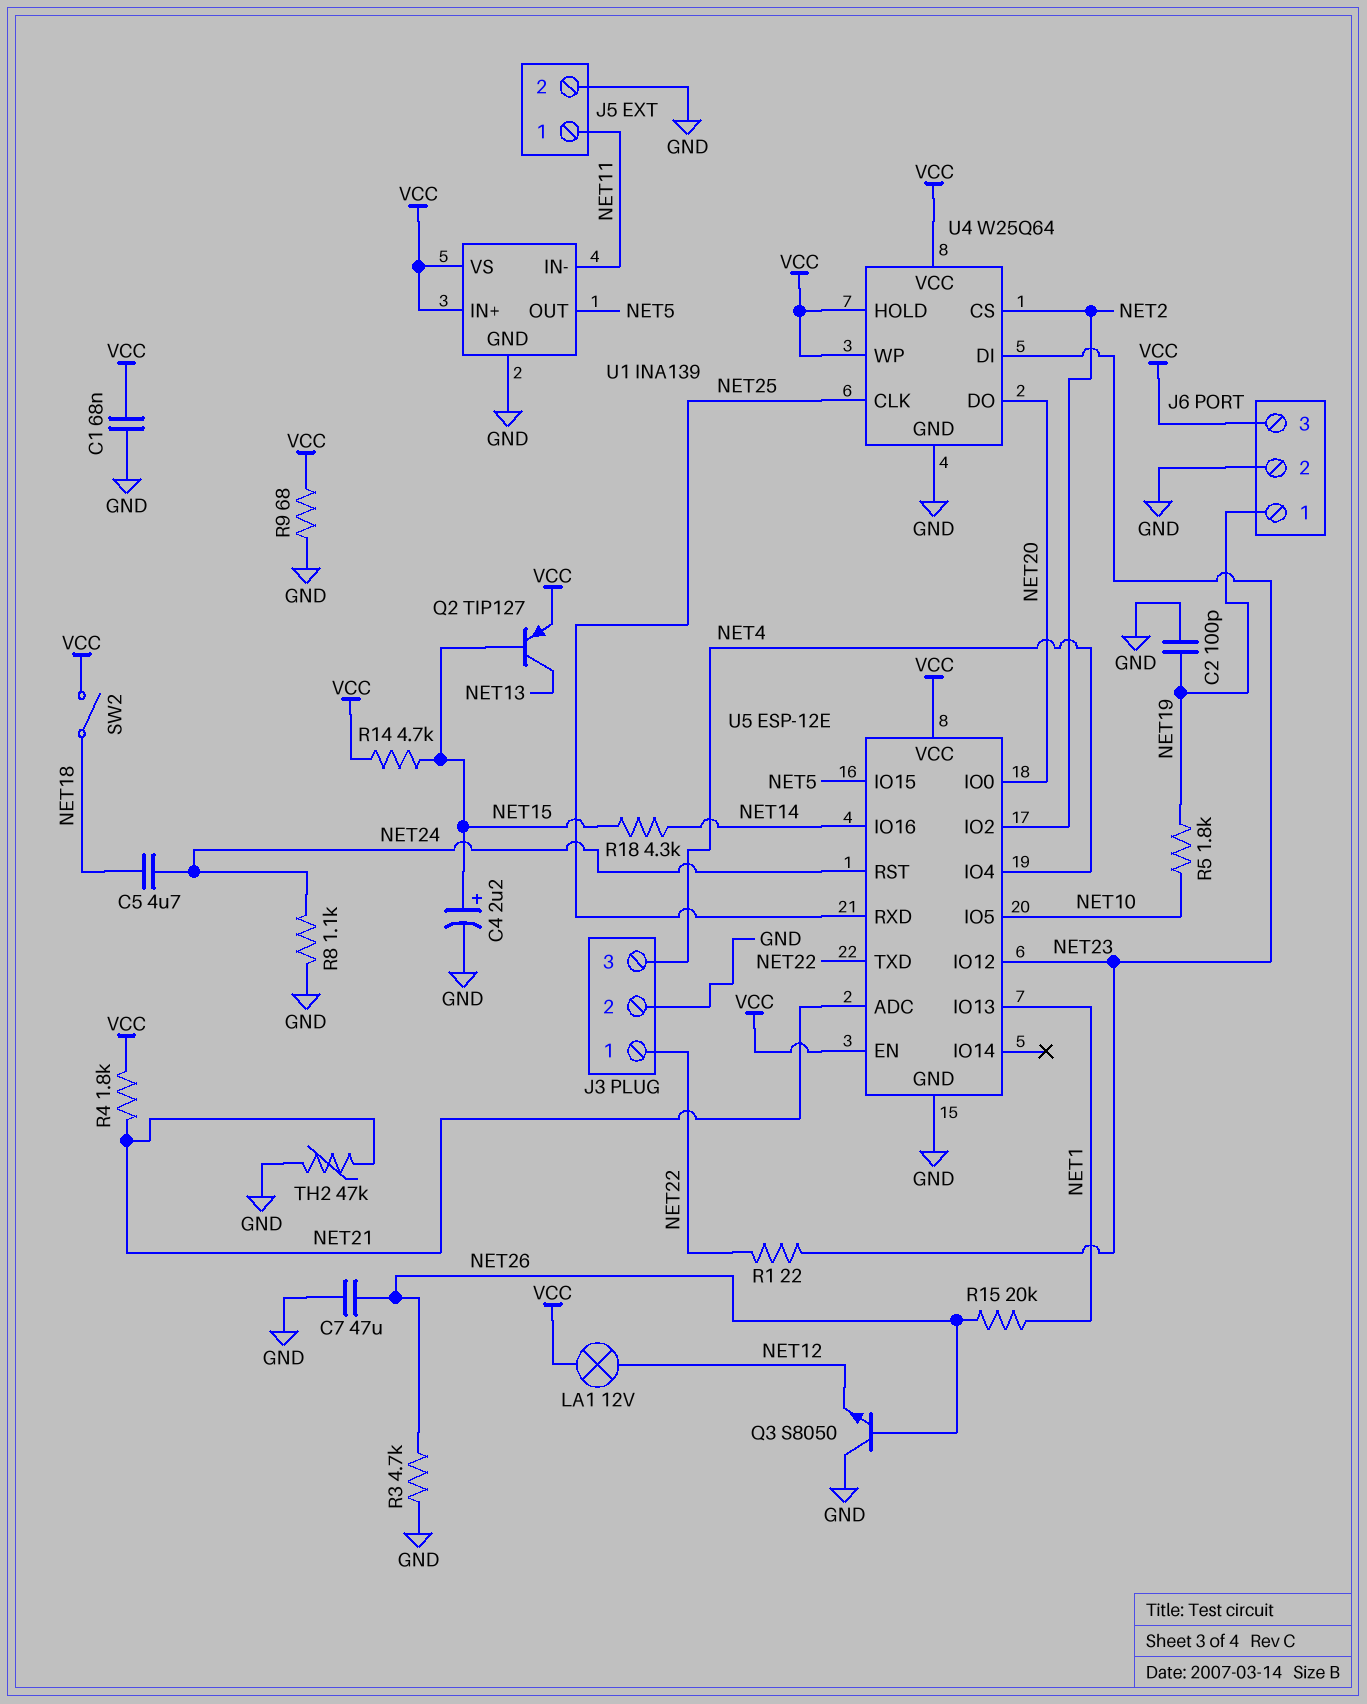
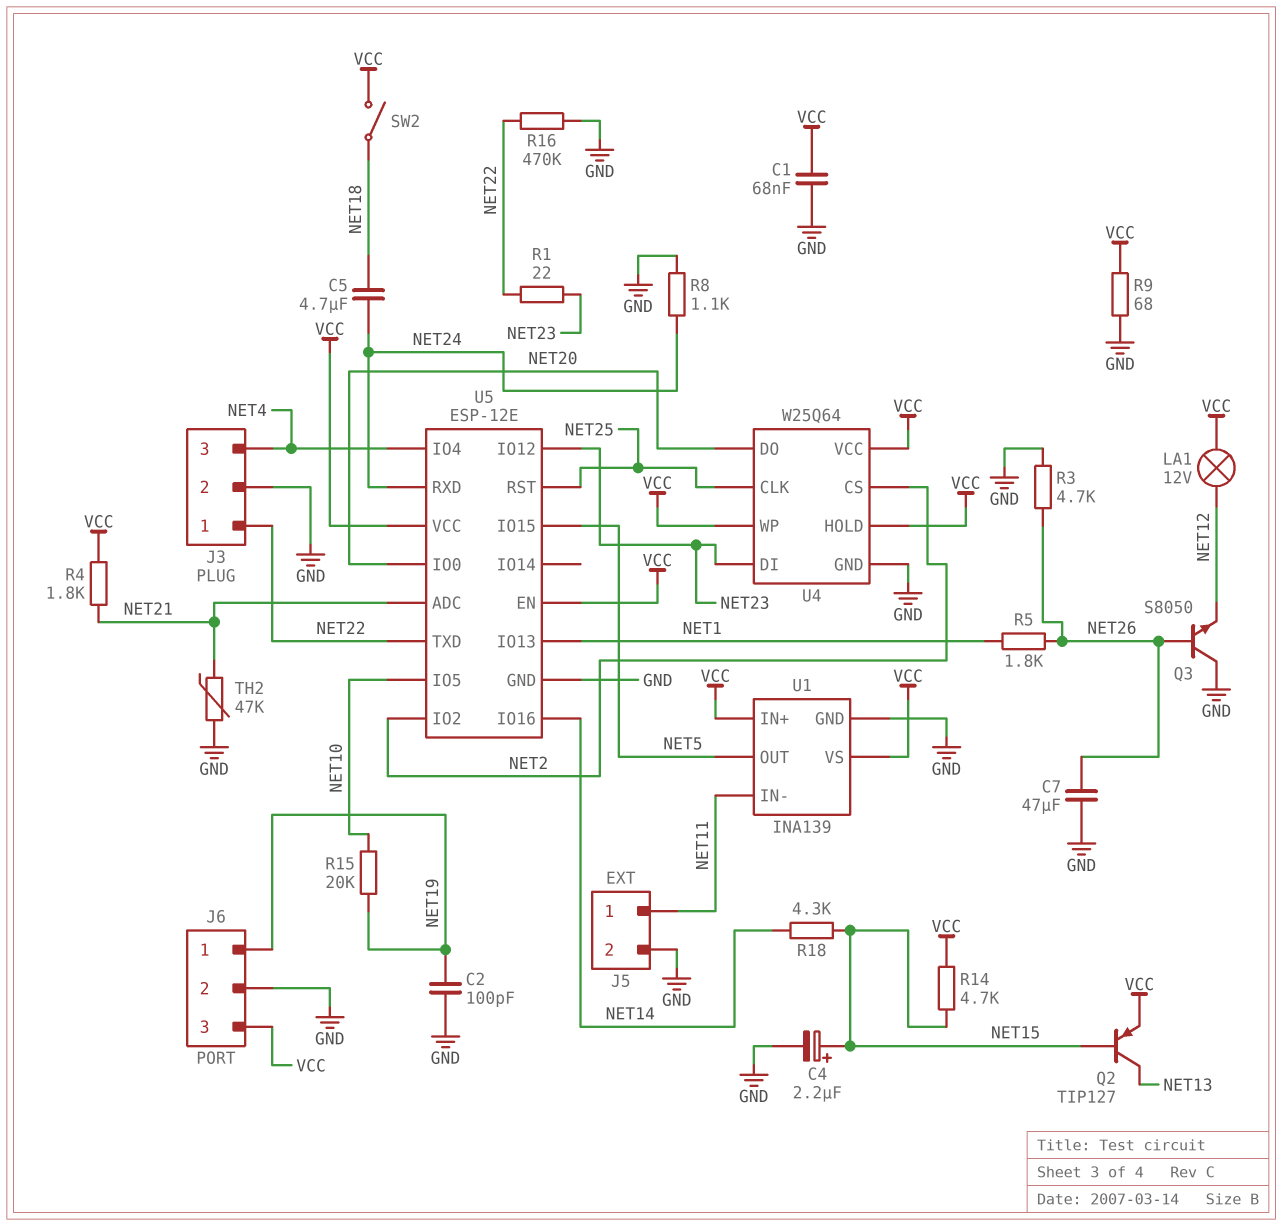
R5: 1.8k (NET10, NET19) -> 1.8k (NET1, NET26)
R15: 20k (NET1, NET26) -> 20k (NET10, NET19)
R16: none -> 470k (GND, NET22)
U5 pin RST: NET24 -> NET25
U5 pin RXD: NET25 -> NET24

